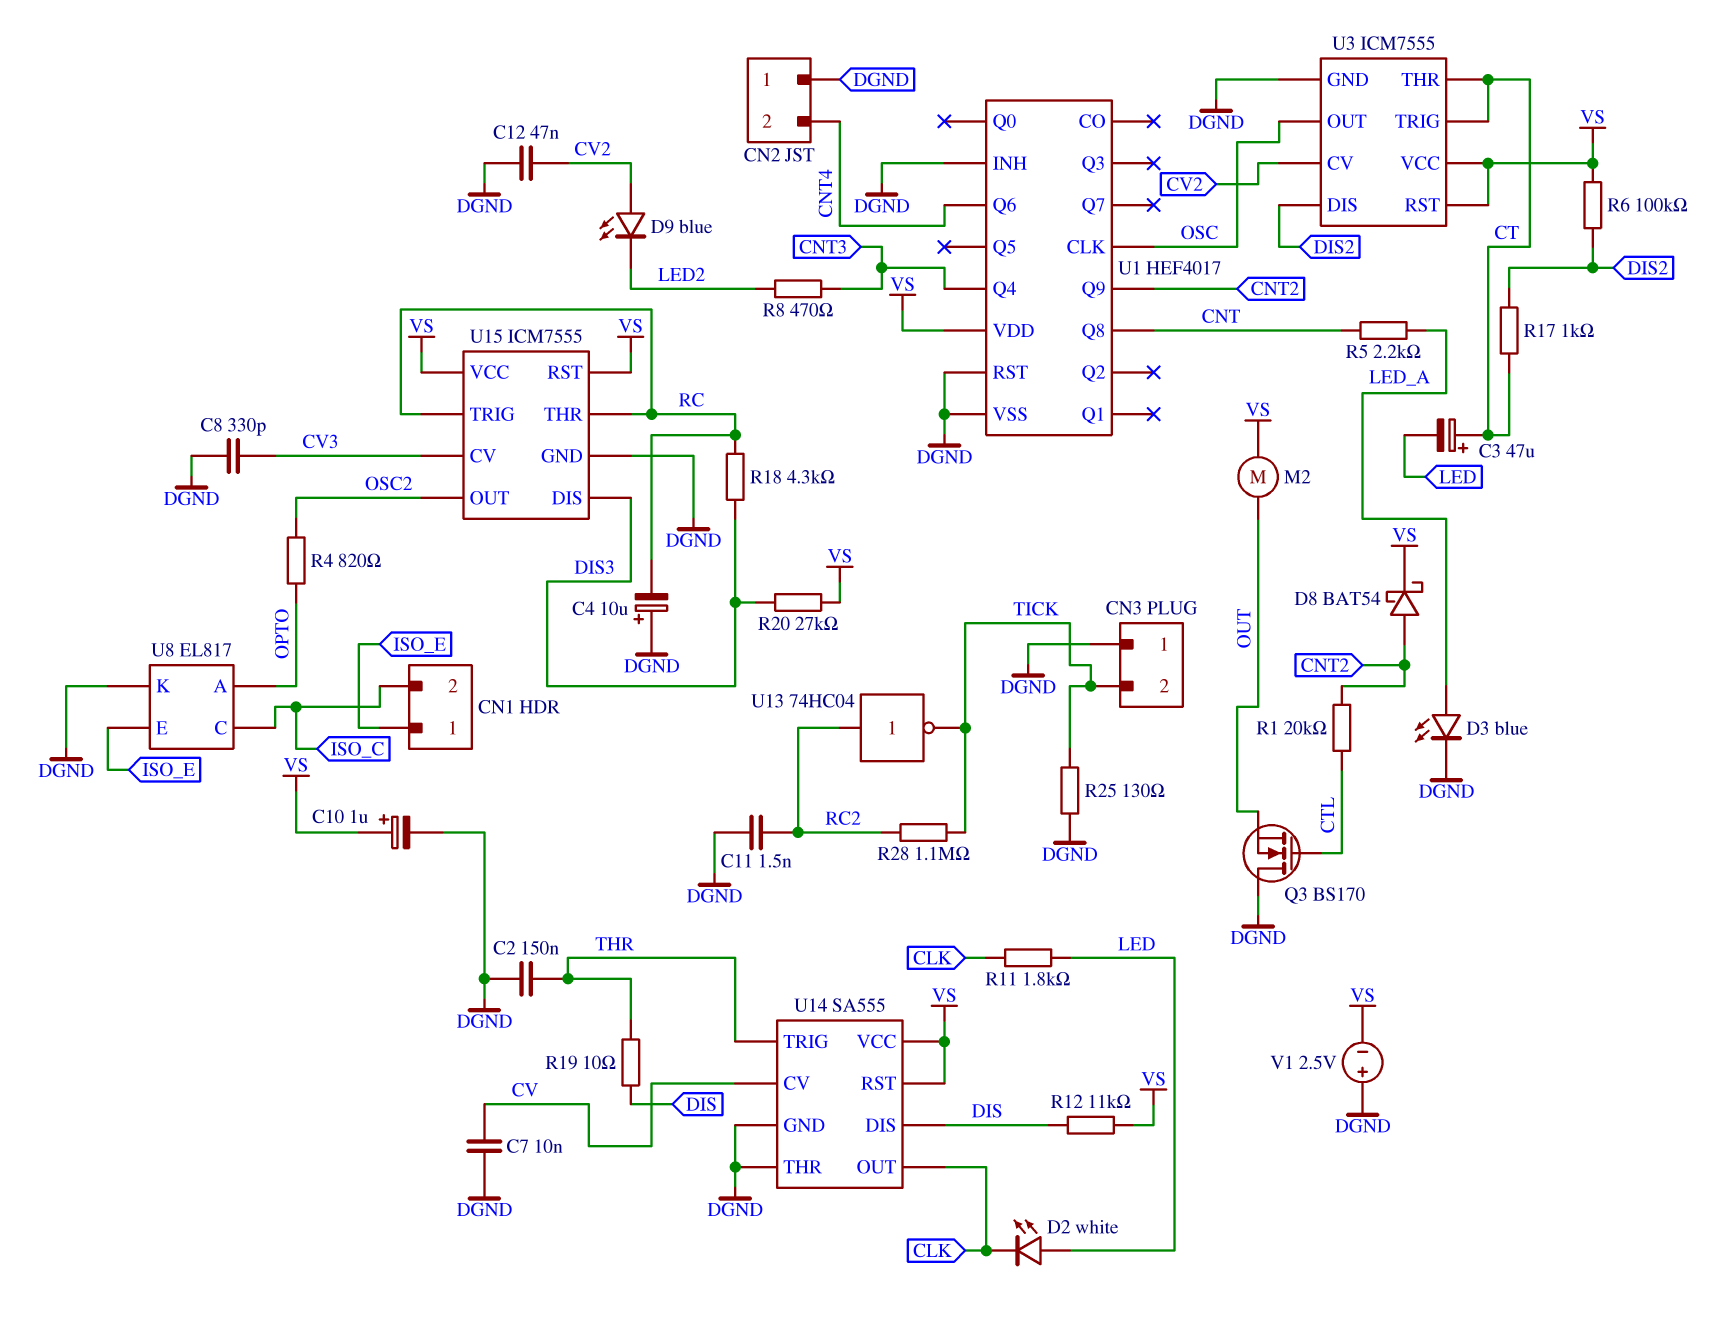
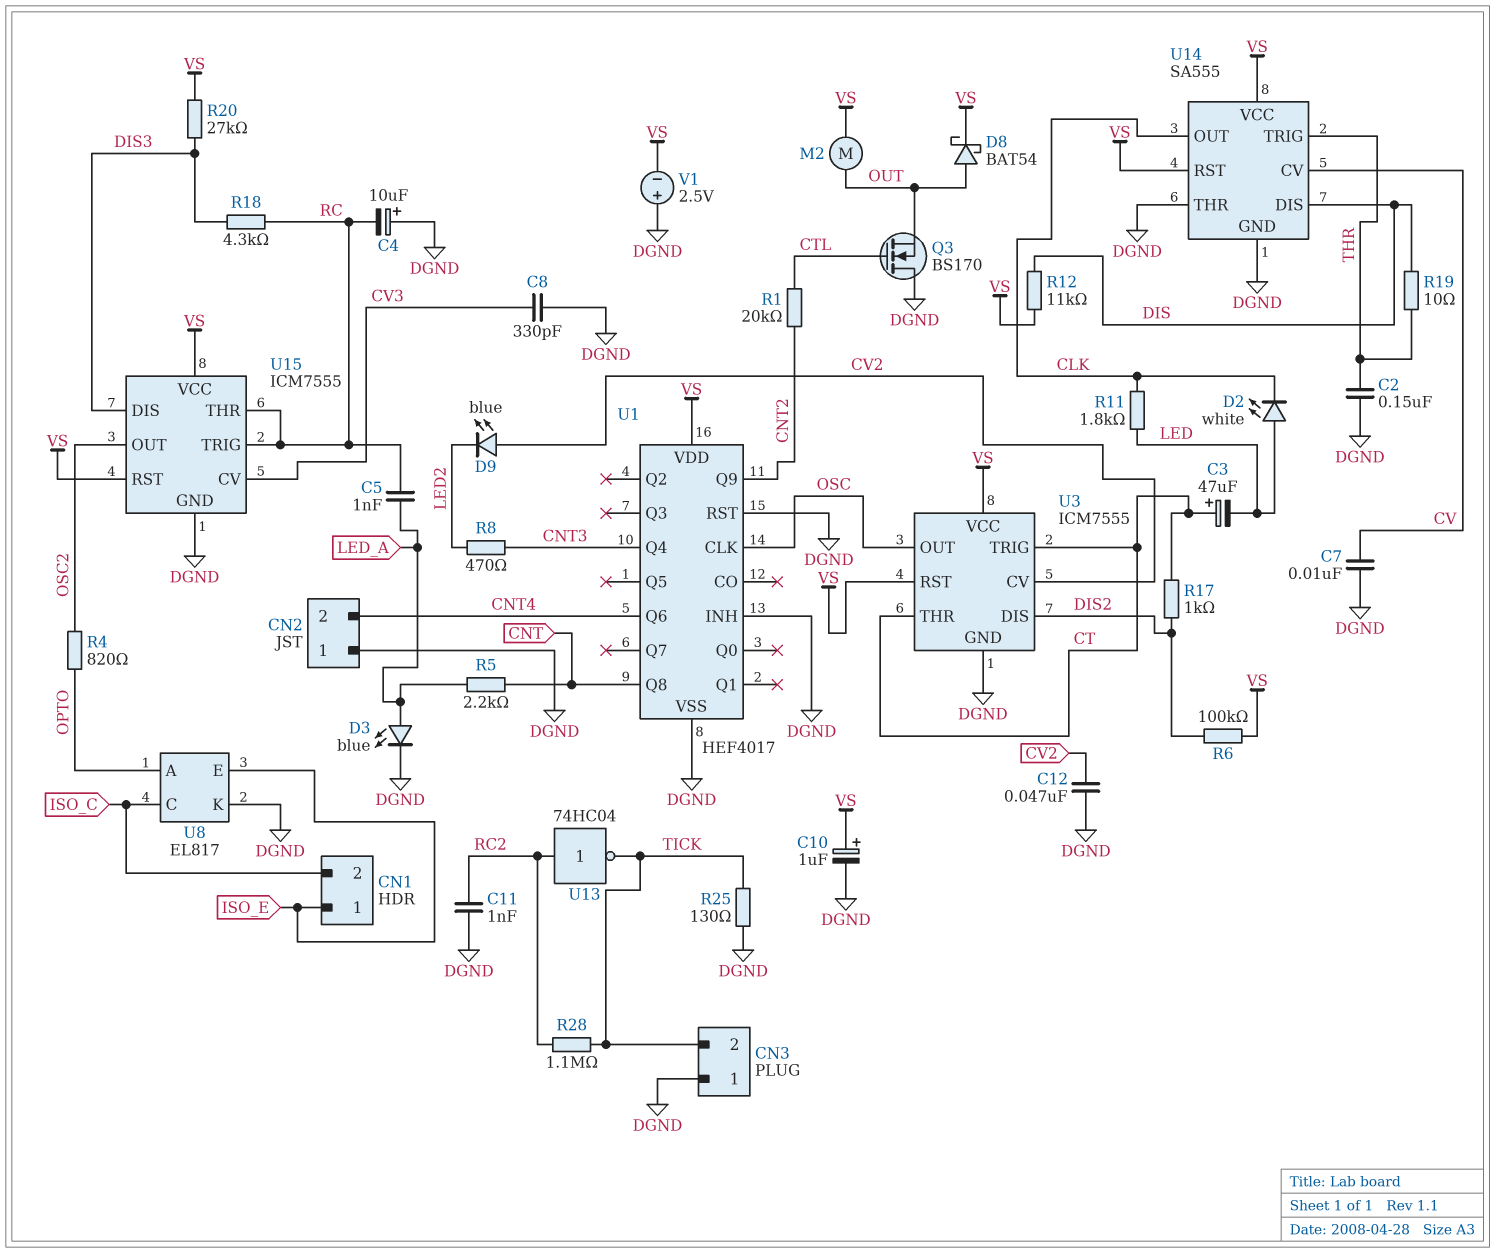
C5: none -> 1nF (LED_A, RC)
C11: 1.5nF (DGND, RC2) -> 1nF (DGND, RC2)
D8: schottky BAT54 (A CNT2, K VS) -> schottky BAT54 (A OUT, K VS)

